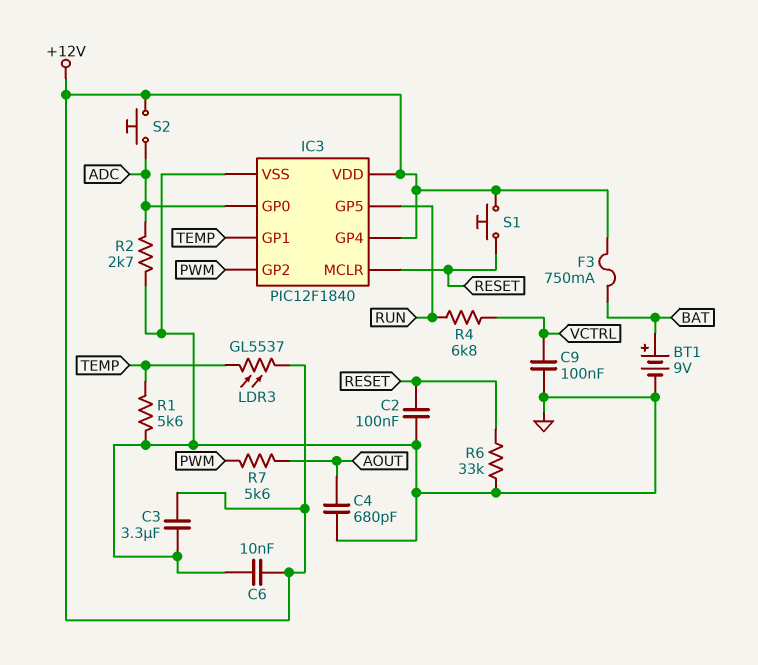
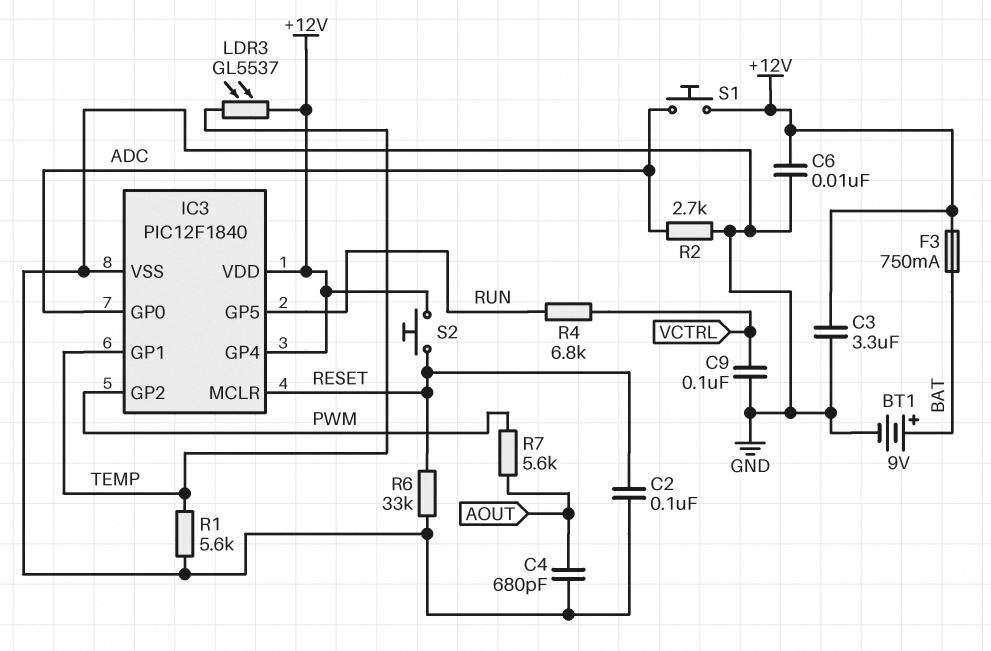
S1: button (+12V, RESET) -> button (+12V, ADC)
S2: button (+12V, ADC) -> button (+12V, RESET)

